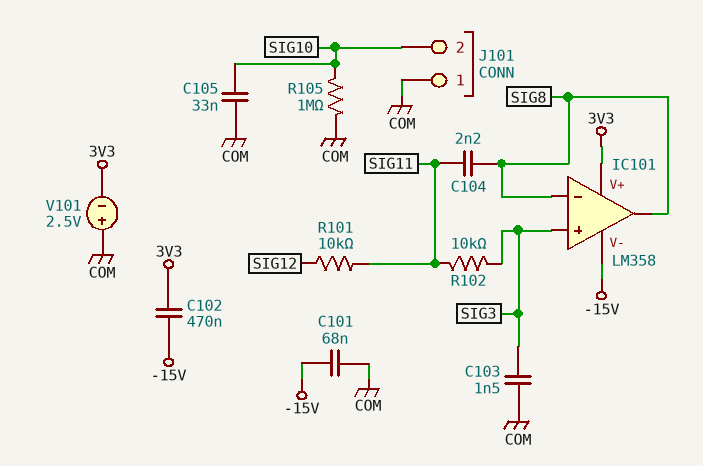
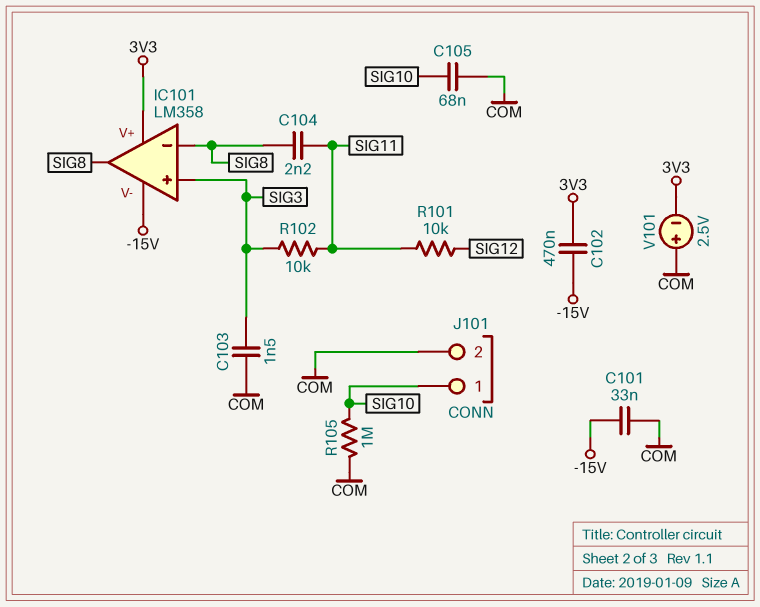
C101: 68nF (-15V, COM) -> 33nF (-15V, COM)
C105: 33nF (COM, SIG10) -> 68nF (COM, SIG10)
J101 pin 1: COM -> SIG10
J101 pin 2: SIG10 -> COM

